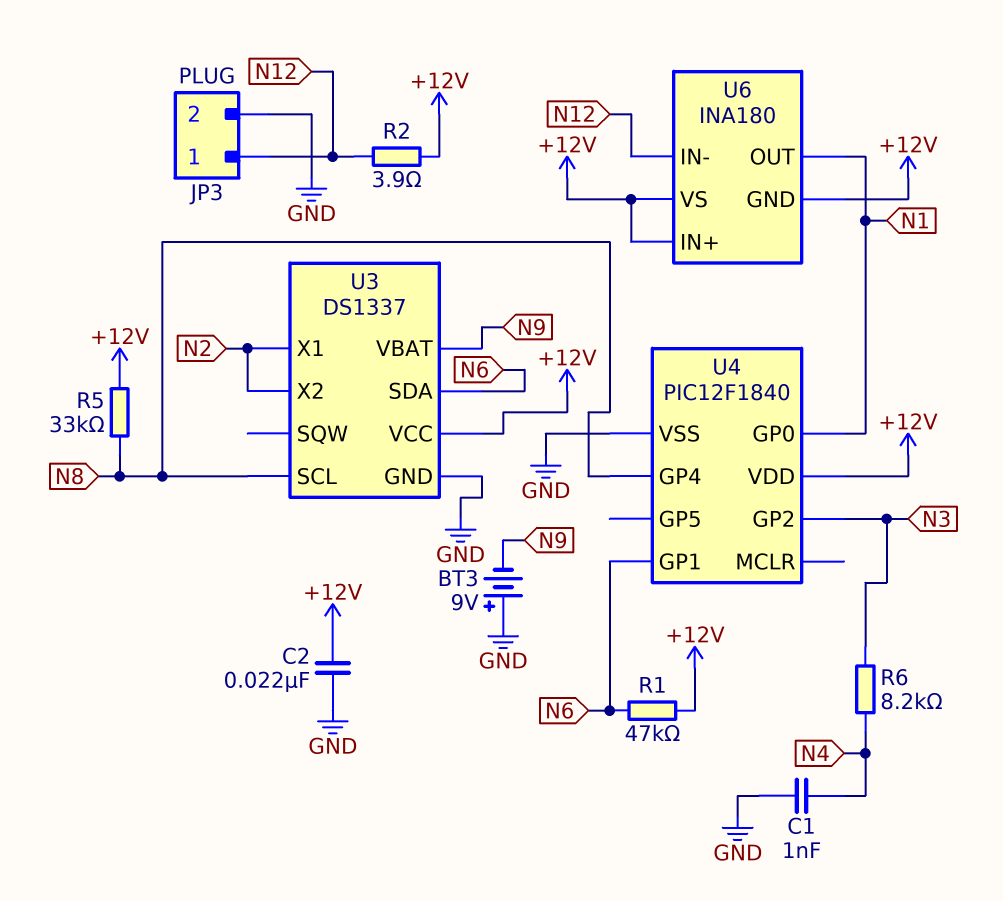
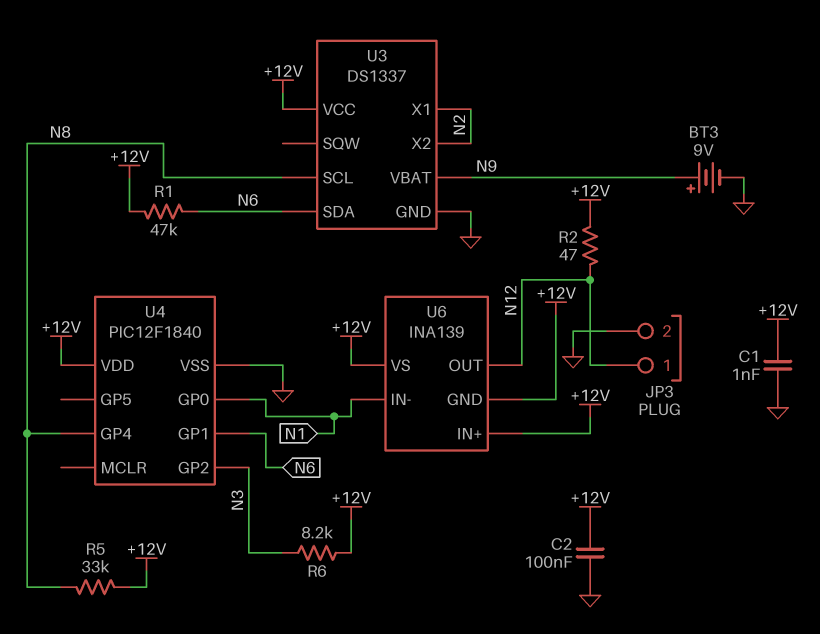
BT3: 9V (plus GND, minus N9) -> 9V (plus N9, minus GND)
C1: 1nF (GND, N4) -> 1nF (+12V, GND)
C2: 22nF (+12V, GND) -> 100nF (+12V, GND)
R2: 3.9 (+12V, N12) -> 47 (+12V, N12)
R6: 8.2k (N3, N4) -> 8.2k (+12V, N3)
U6: INA180 -> INA139
U6 pin IN-: N12 -> N1
U6 pin OUT: N1 -> N12

